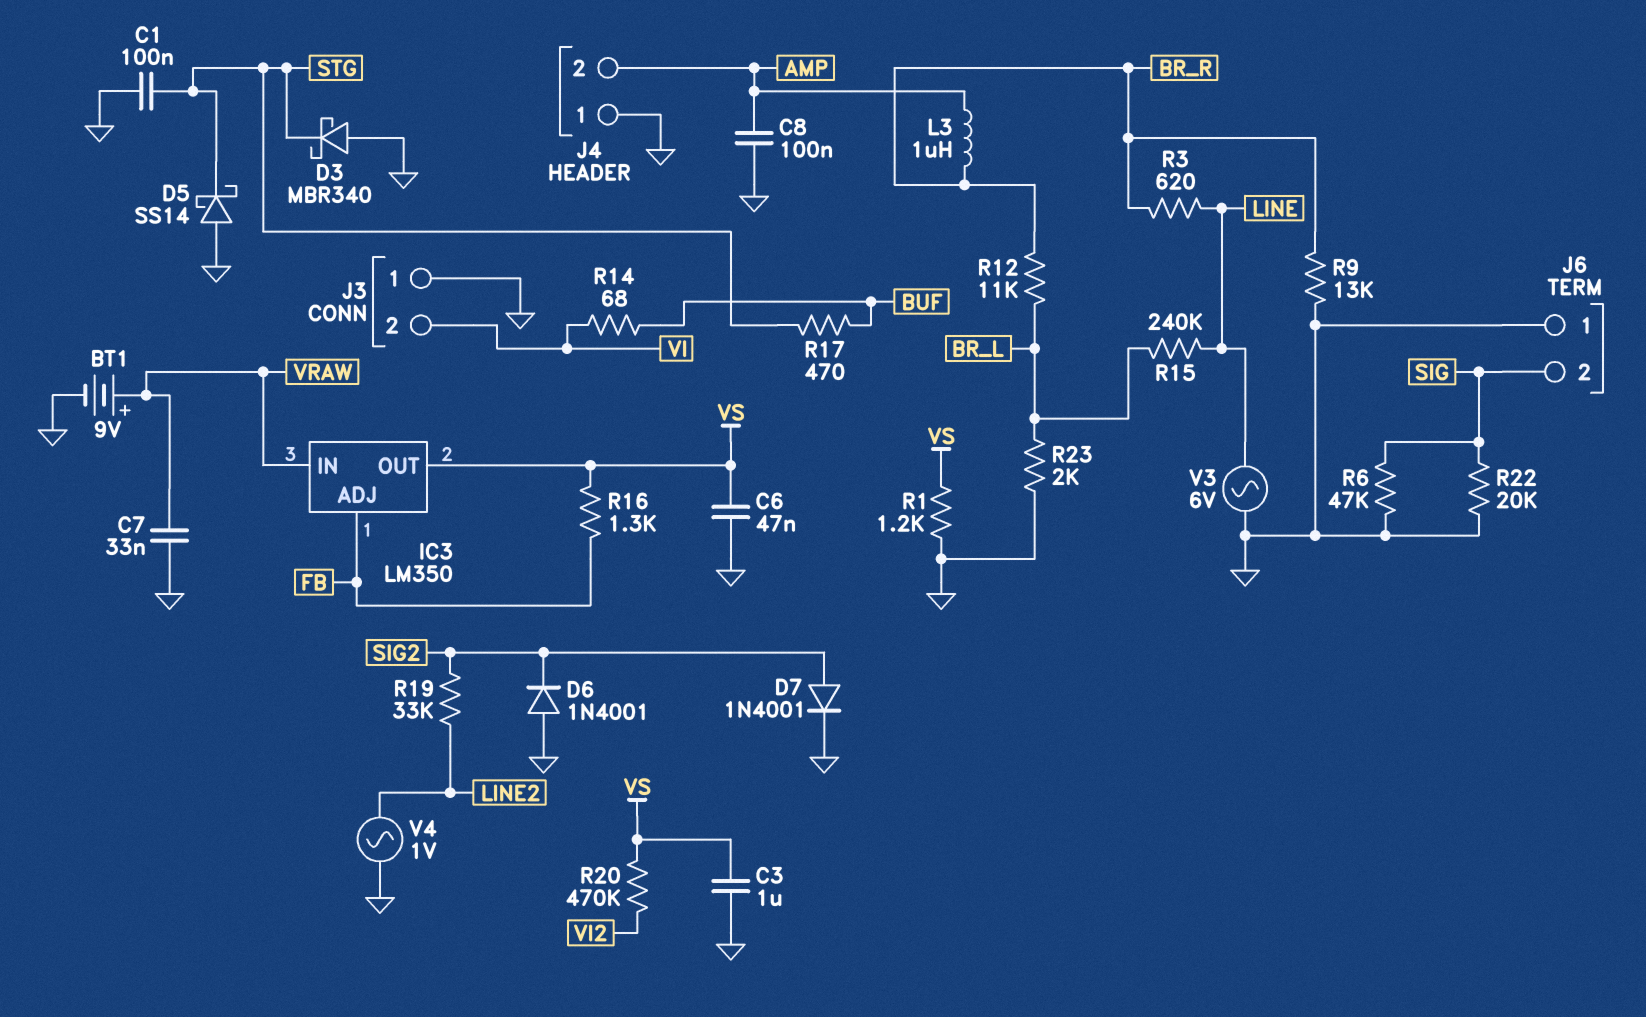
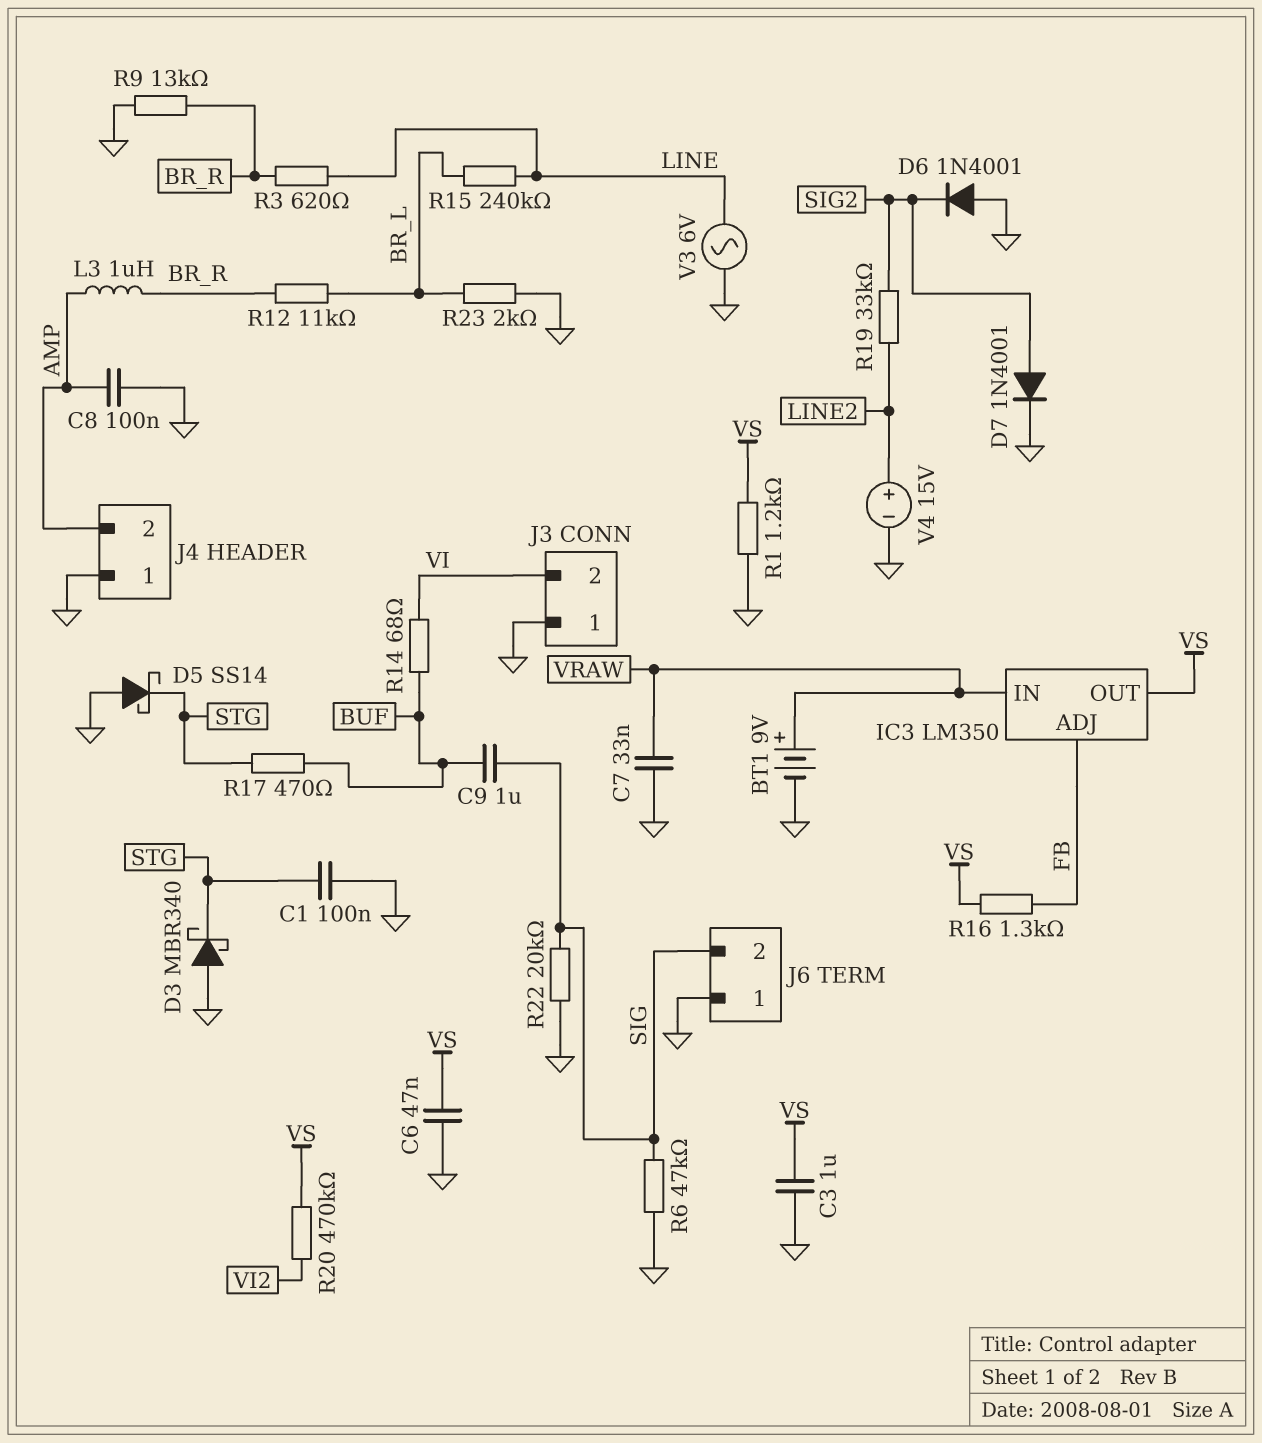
C9: none -> 1uF (BUF, SIG)
V4: AC 1V (GND, LINE2) -> 15V (plus LINE2, minus GND)

